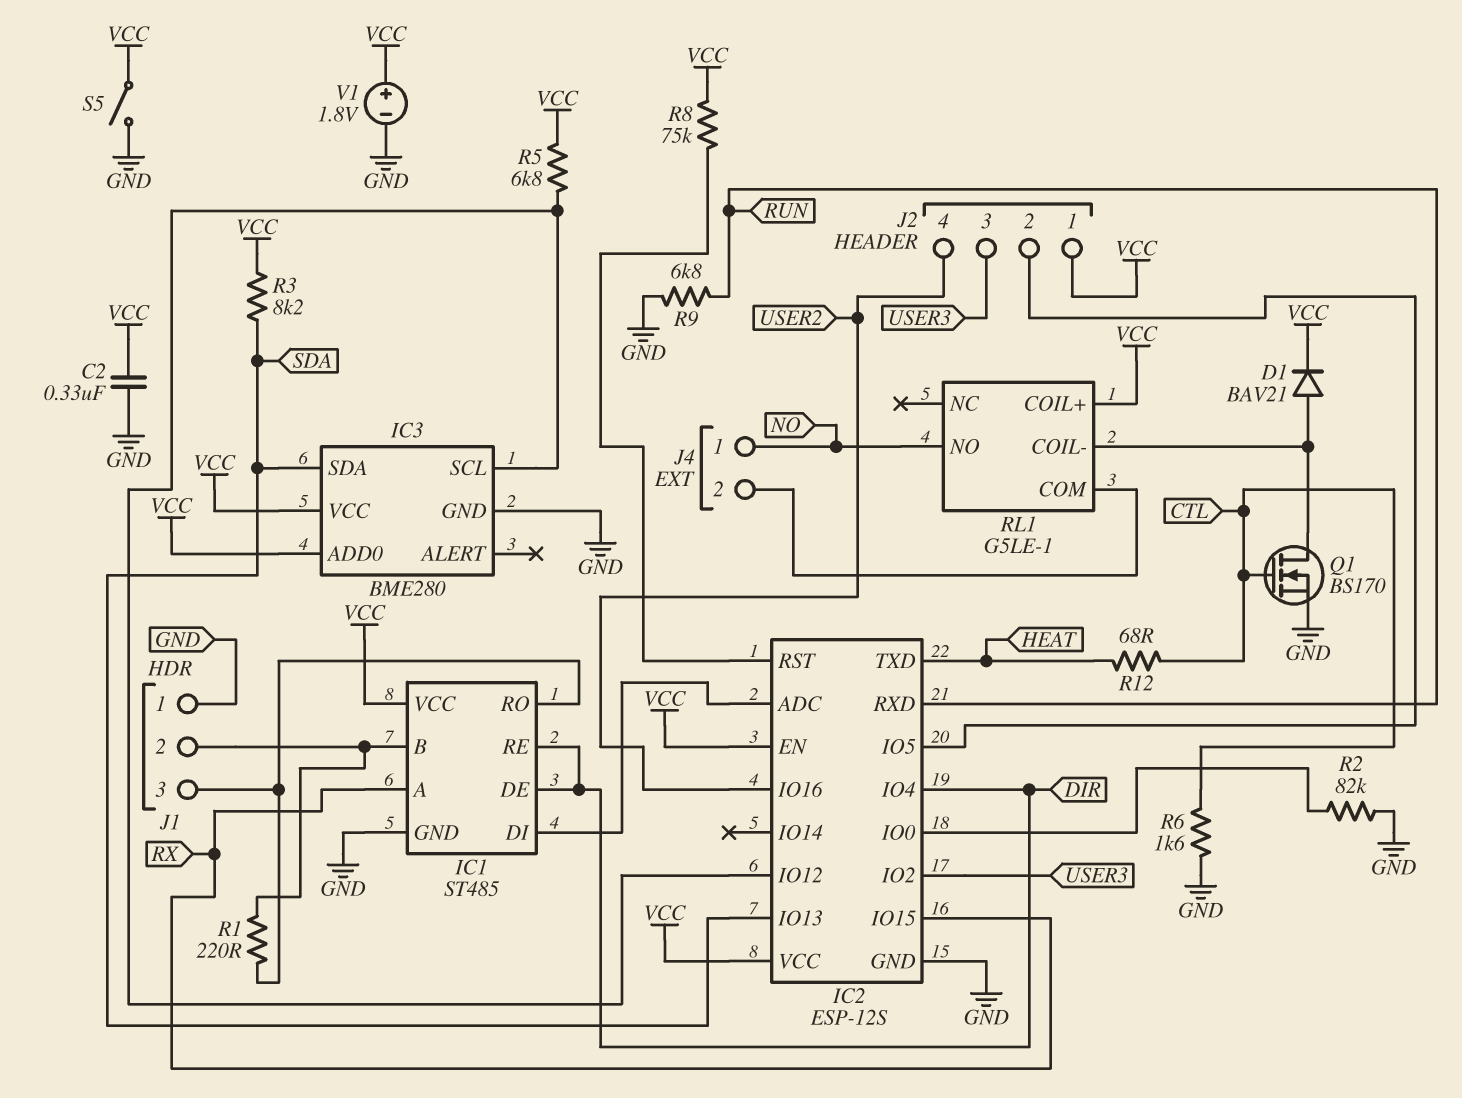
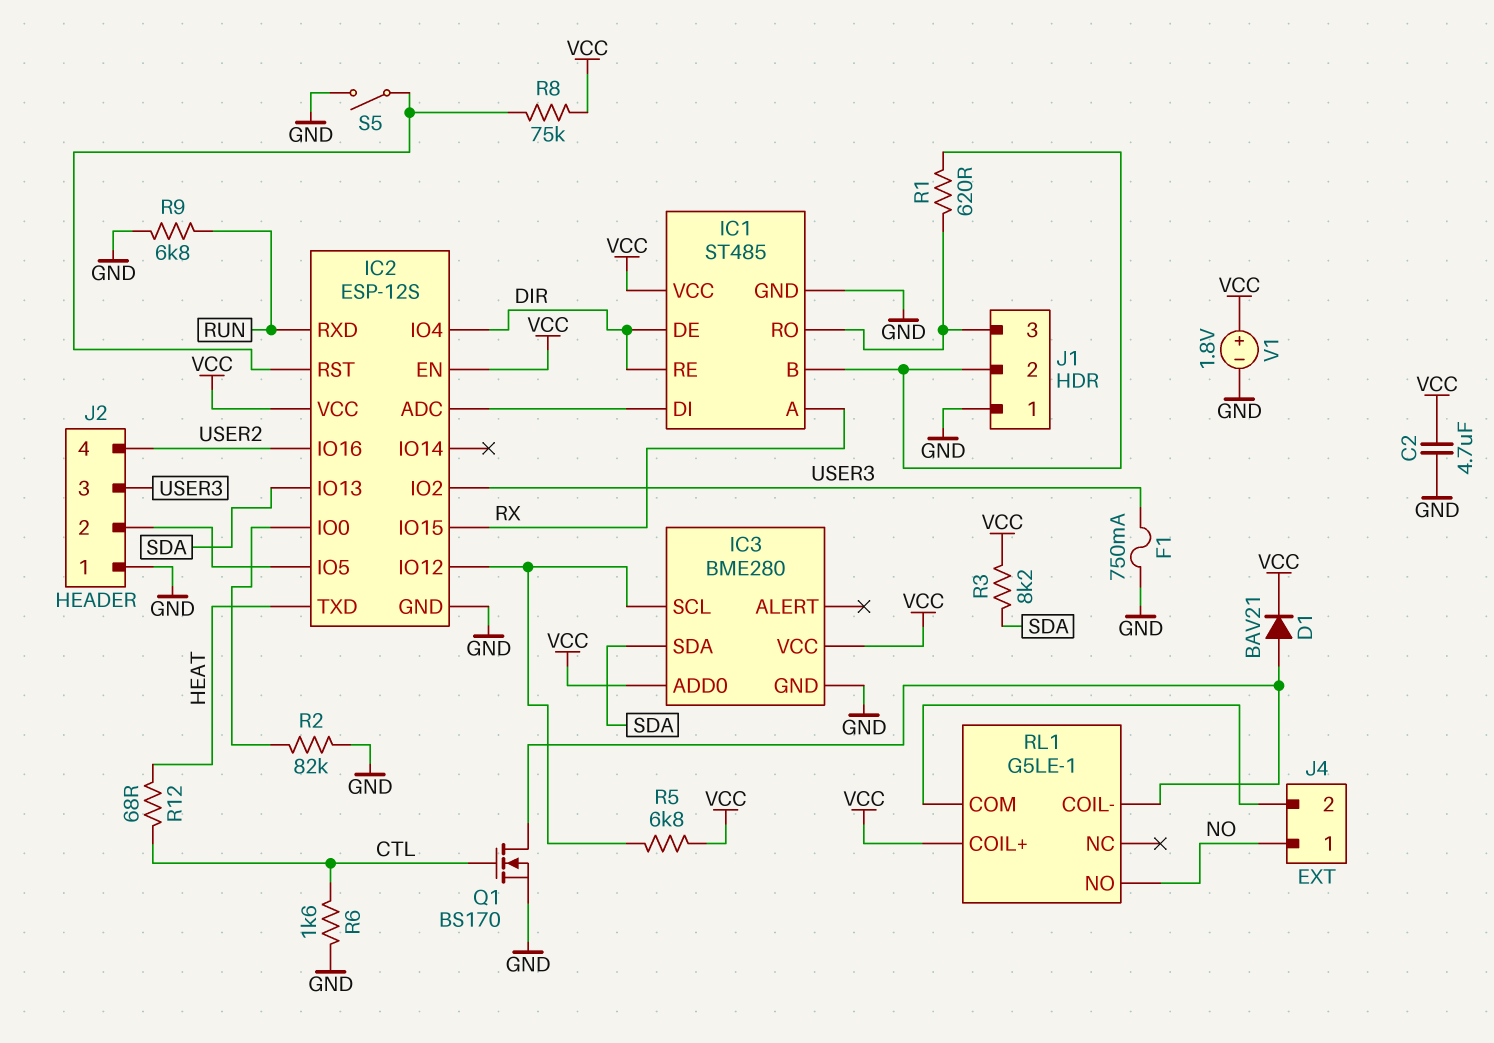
C2: 330nF (GND, VCC) -> 4.7uF (GND, VCC)
F1: none -> 750mA (GND, USER3)
J2 pin 1: VCC -> GND
R1: 220 (IC1/B, IC1/RO) -> 620 (IC1/B, IC1/RO)
S5: switch (GND, VCC) -> switch (GND, IC2/RST)

